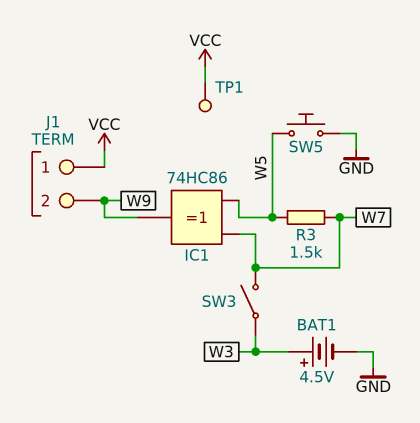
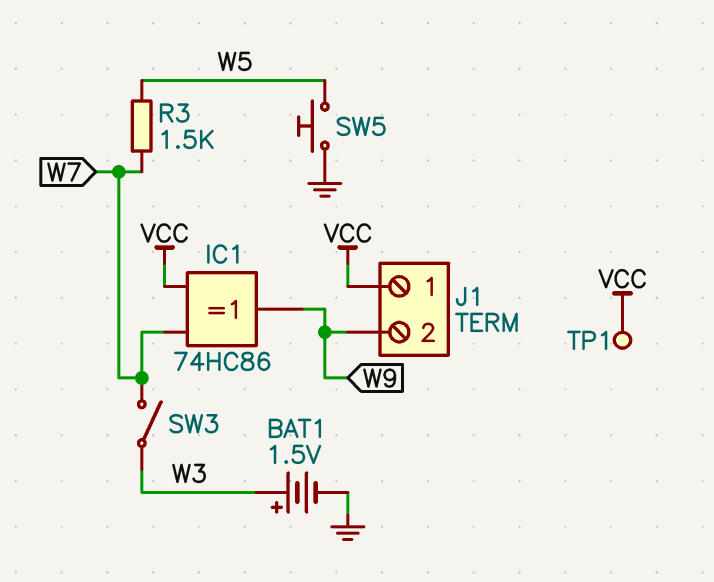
BAT1: 4.5V (plus W3, minus GND) -> 1.5V (plus W3, minus GND)
IC1: XOR 74HC86 (in W5, in W7, out W9) -> XOR 74HC86 (in VCC, in W7, out W9)

